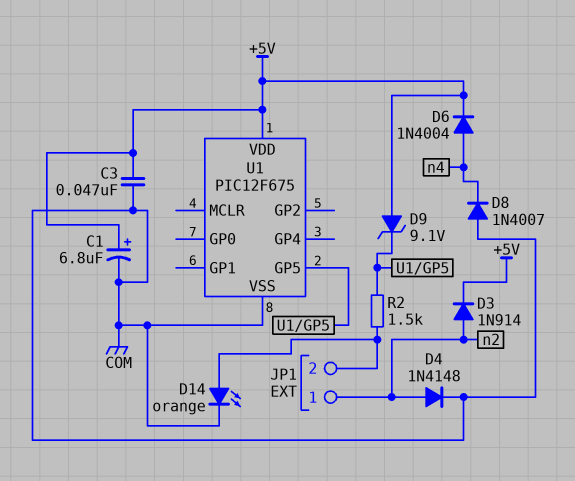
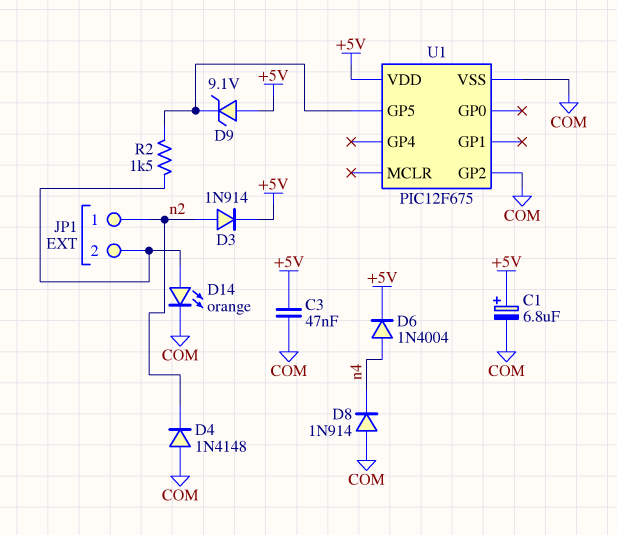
D4: diode 1N4148 (A n2, K COM) -> diode 1N4148 (A COM, K n2)
D8: diode 1N4007 (A COM, K n4) -> diode 1N914 (A COM, K n4)
U1 pin GP2: none -> COM

